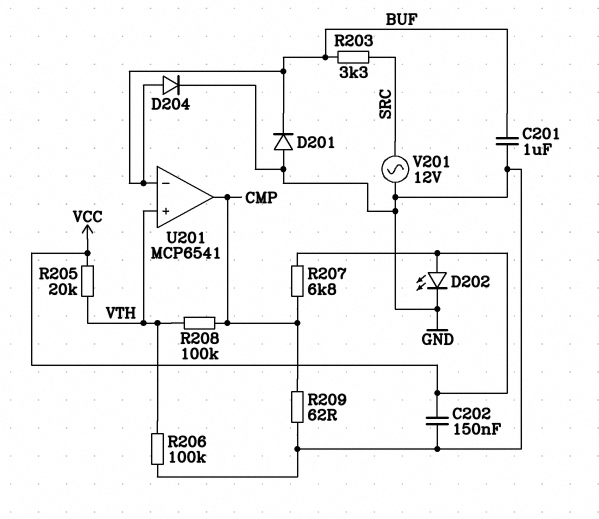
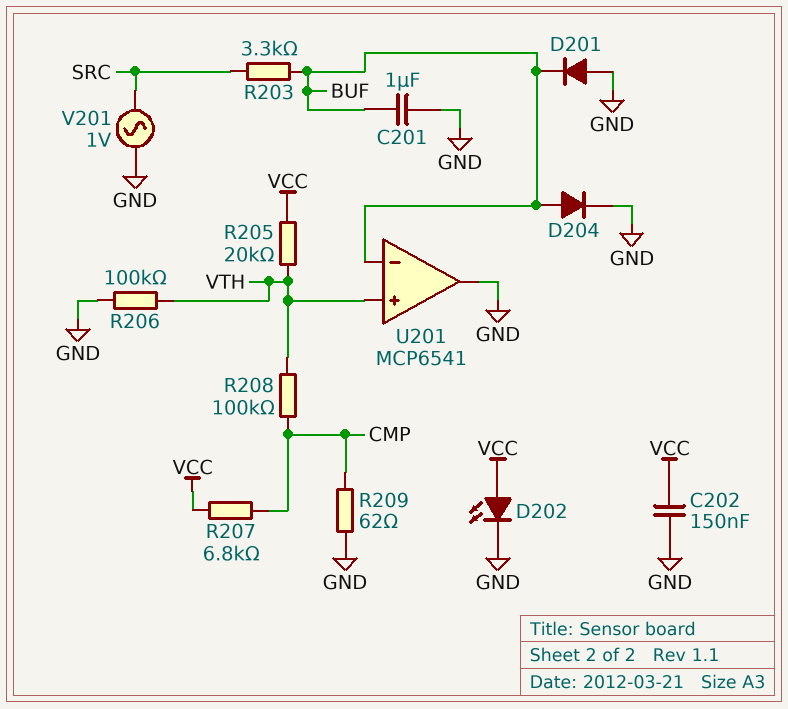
U201 pin out: CMP -> GND
V201: AC 12V (GND, SRC) -> AC 1V (GND, SRC)

